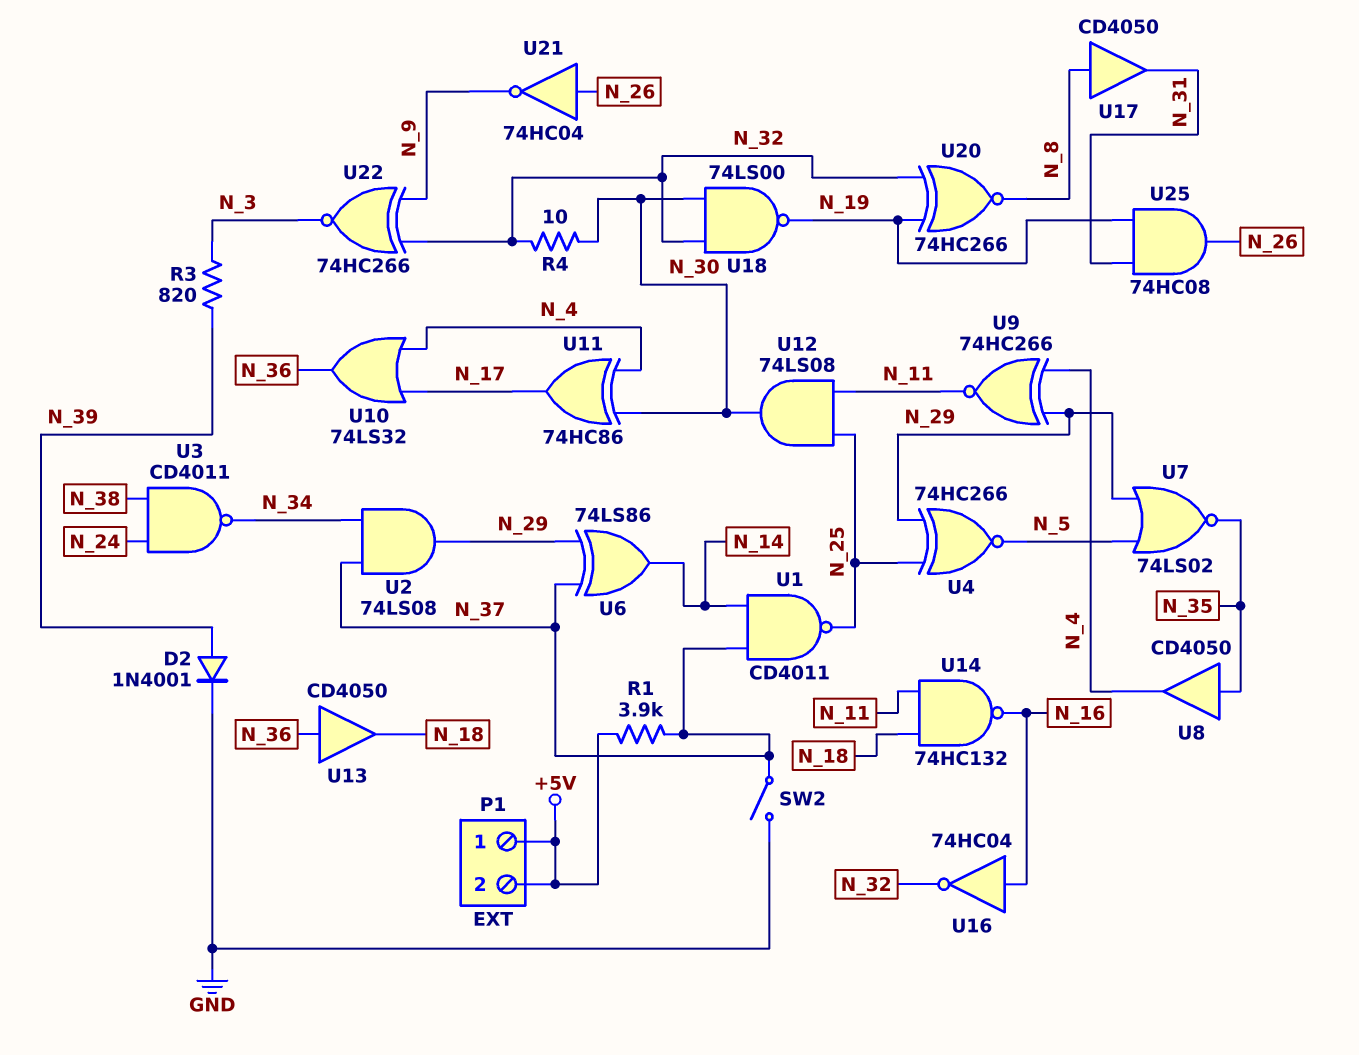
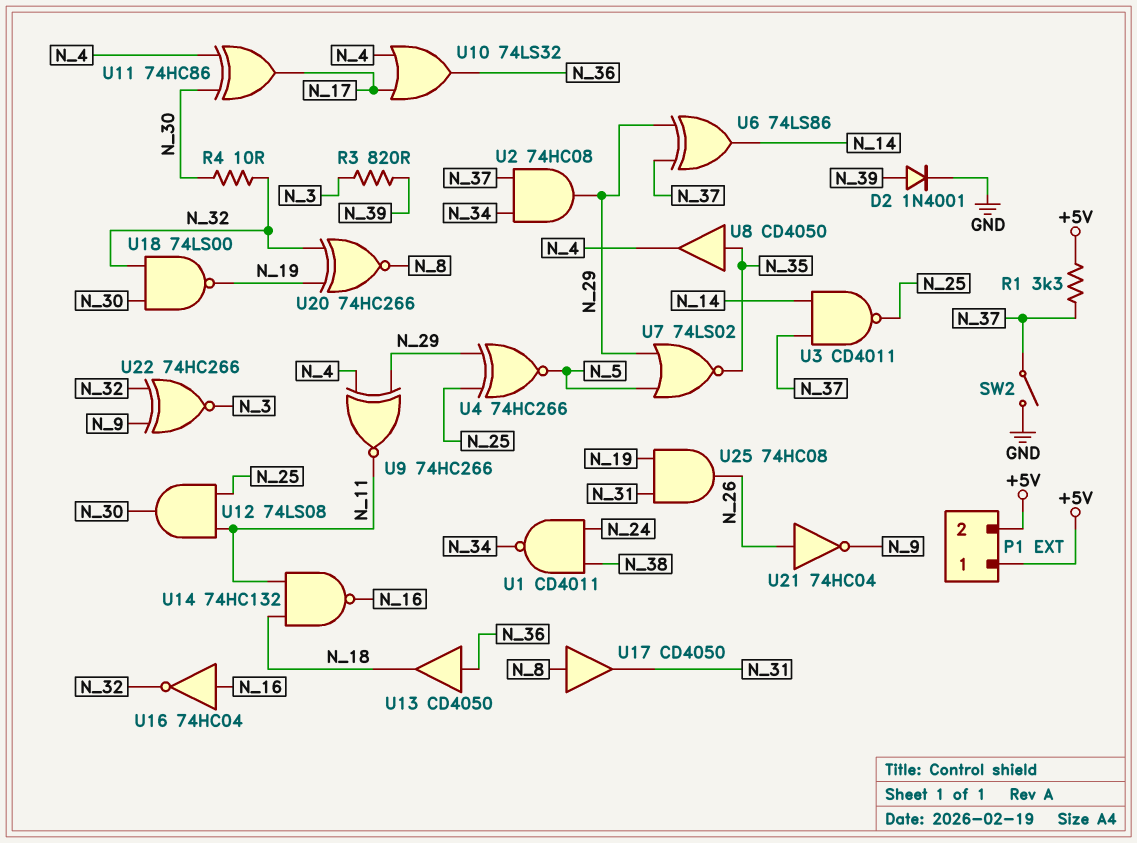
R1: 3.9k (+5V, N_37) -> 3.3k (+5V, N_37)
U1: NAND CD4011 (in N_14, in N_37, out N_25) -> NAND CD4011 (in N_24, in N_38, out N_34)
U2: AND 74LS08 (in N_34, in N_37, out N_29) -> AND 74HC08 (in N_34, in N_37, out N_29)
U3: NAND CD4011 (in N_24, in N_38, out N_34) -> NAND CD4011 (in N_14, in N_37, out N_25)

